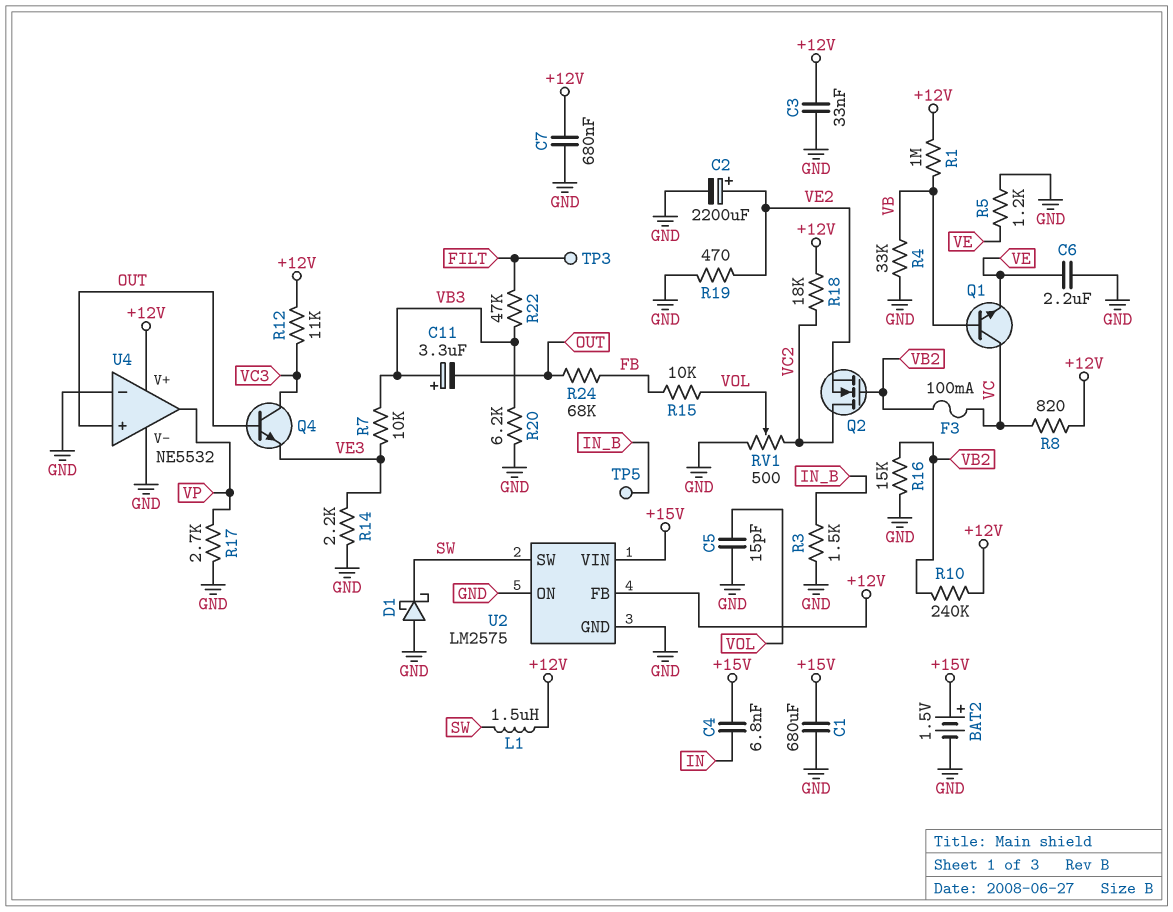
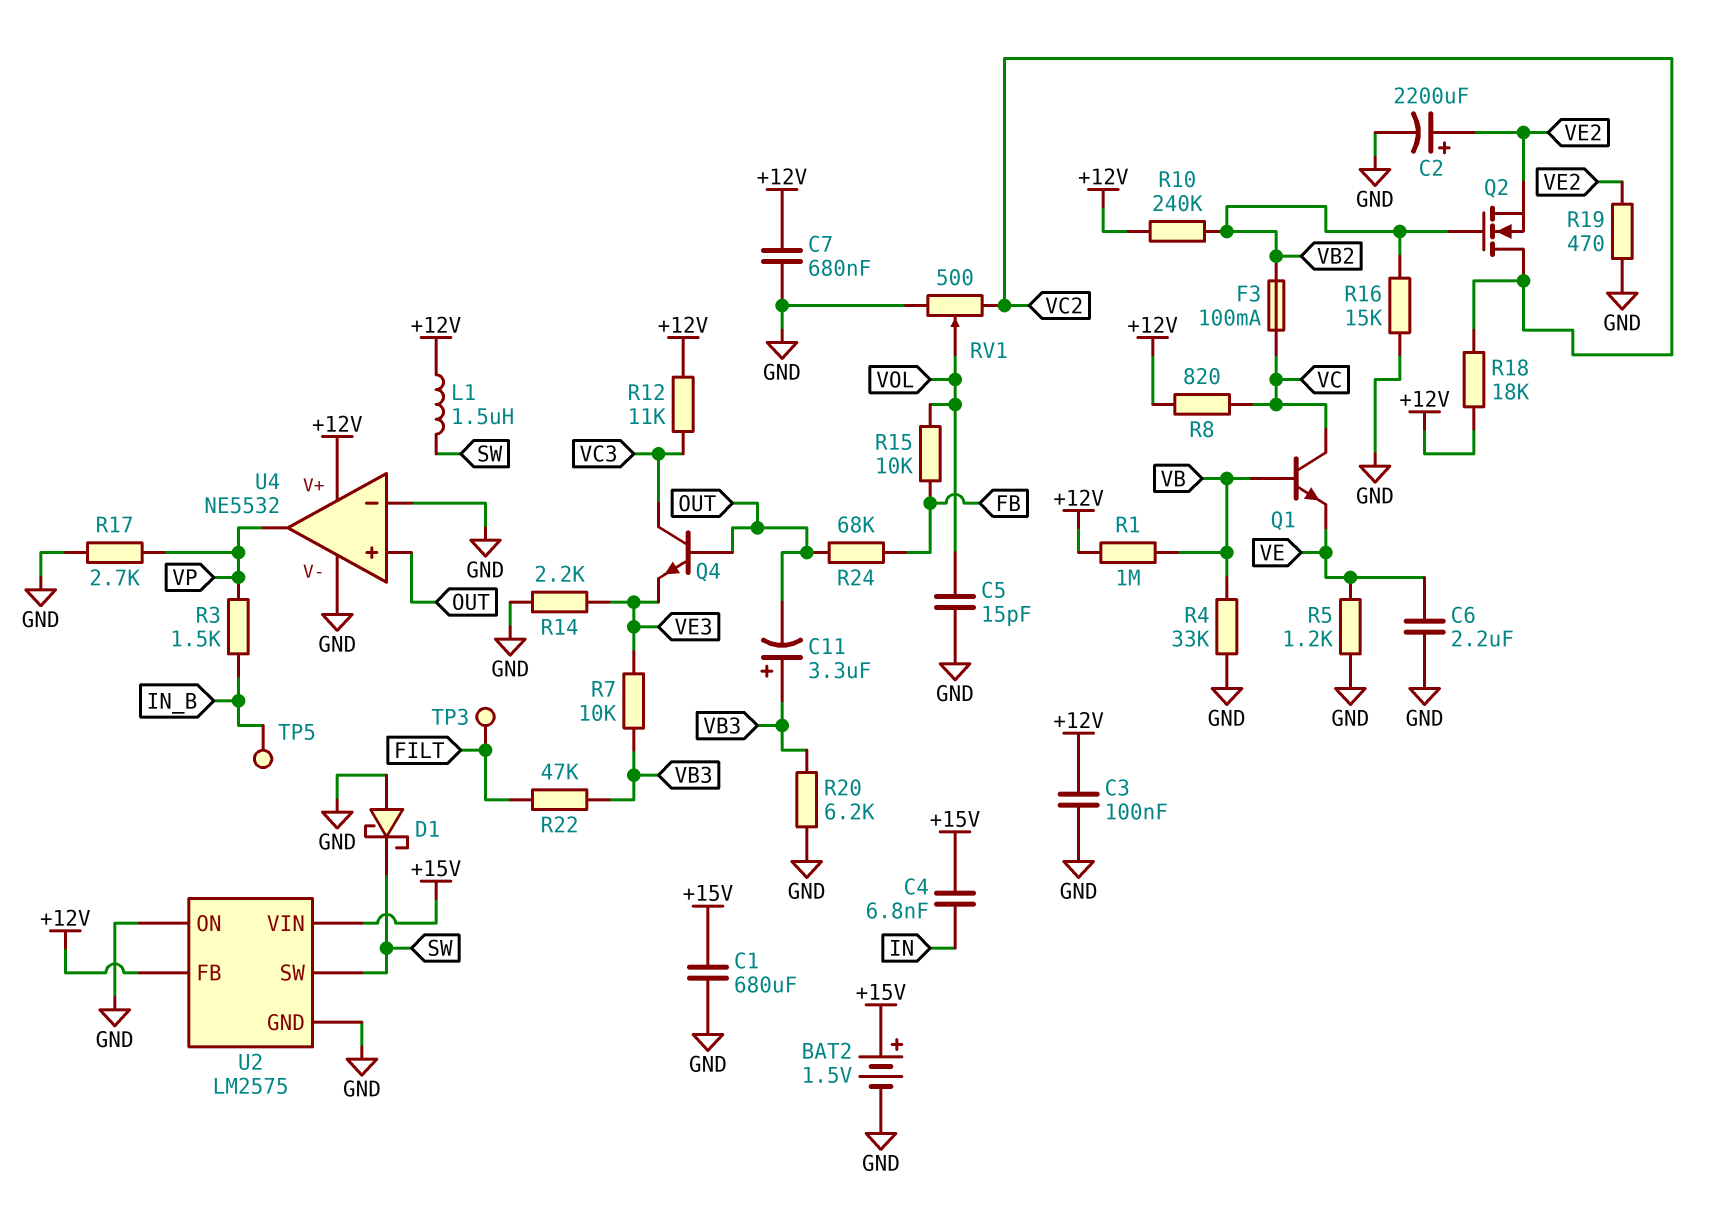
C3: 33nF (+12V, GND) -> 100nF (+12V, GND)
R3: 1.5k (GND, IN_B) -> 1.5k (IN_B, VP)

